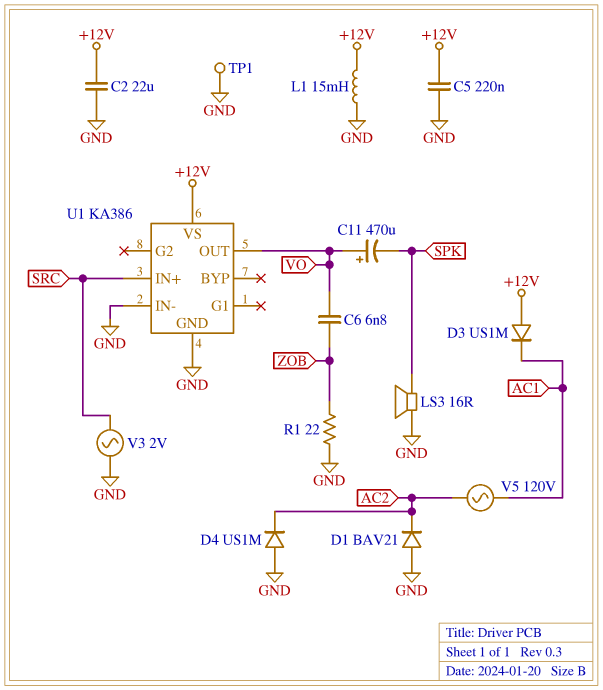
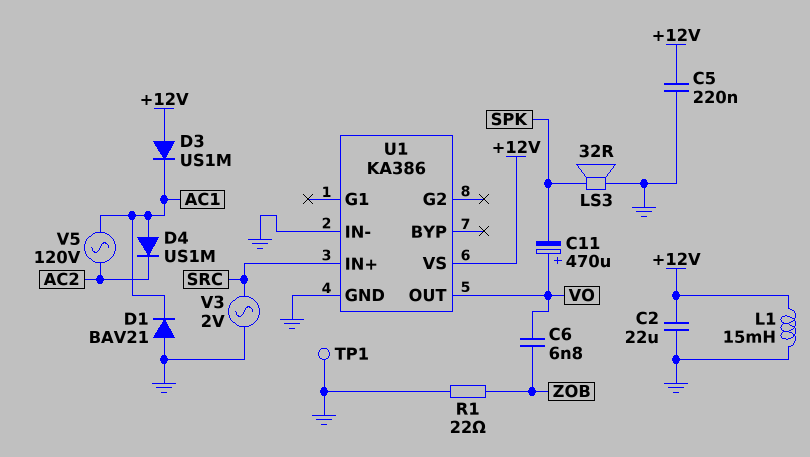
D1: diode BAV21 (A GND, K AC2) -> diode BAV21 (A GND, K AC1)
D4: diode US1M (A GND, K AC2) -> diode US1M (A AC1, K AC2)
LS3: speaker 16R (GND, SPK) -> speaker 32R (GND, SPK)

